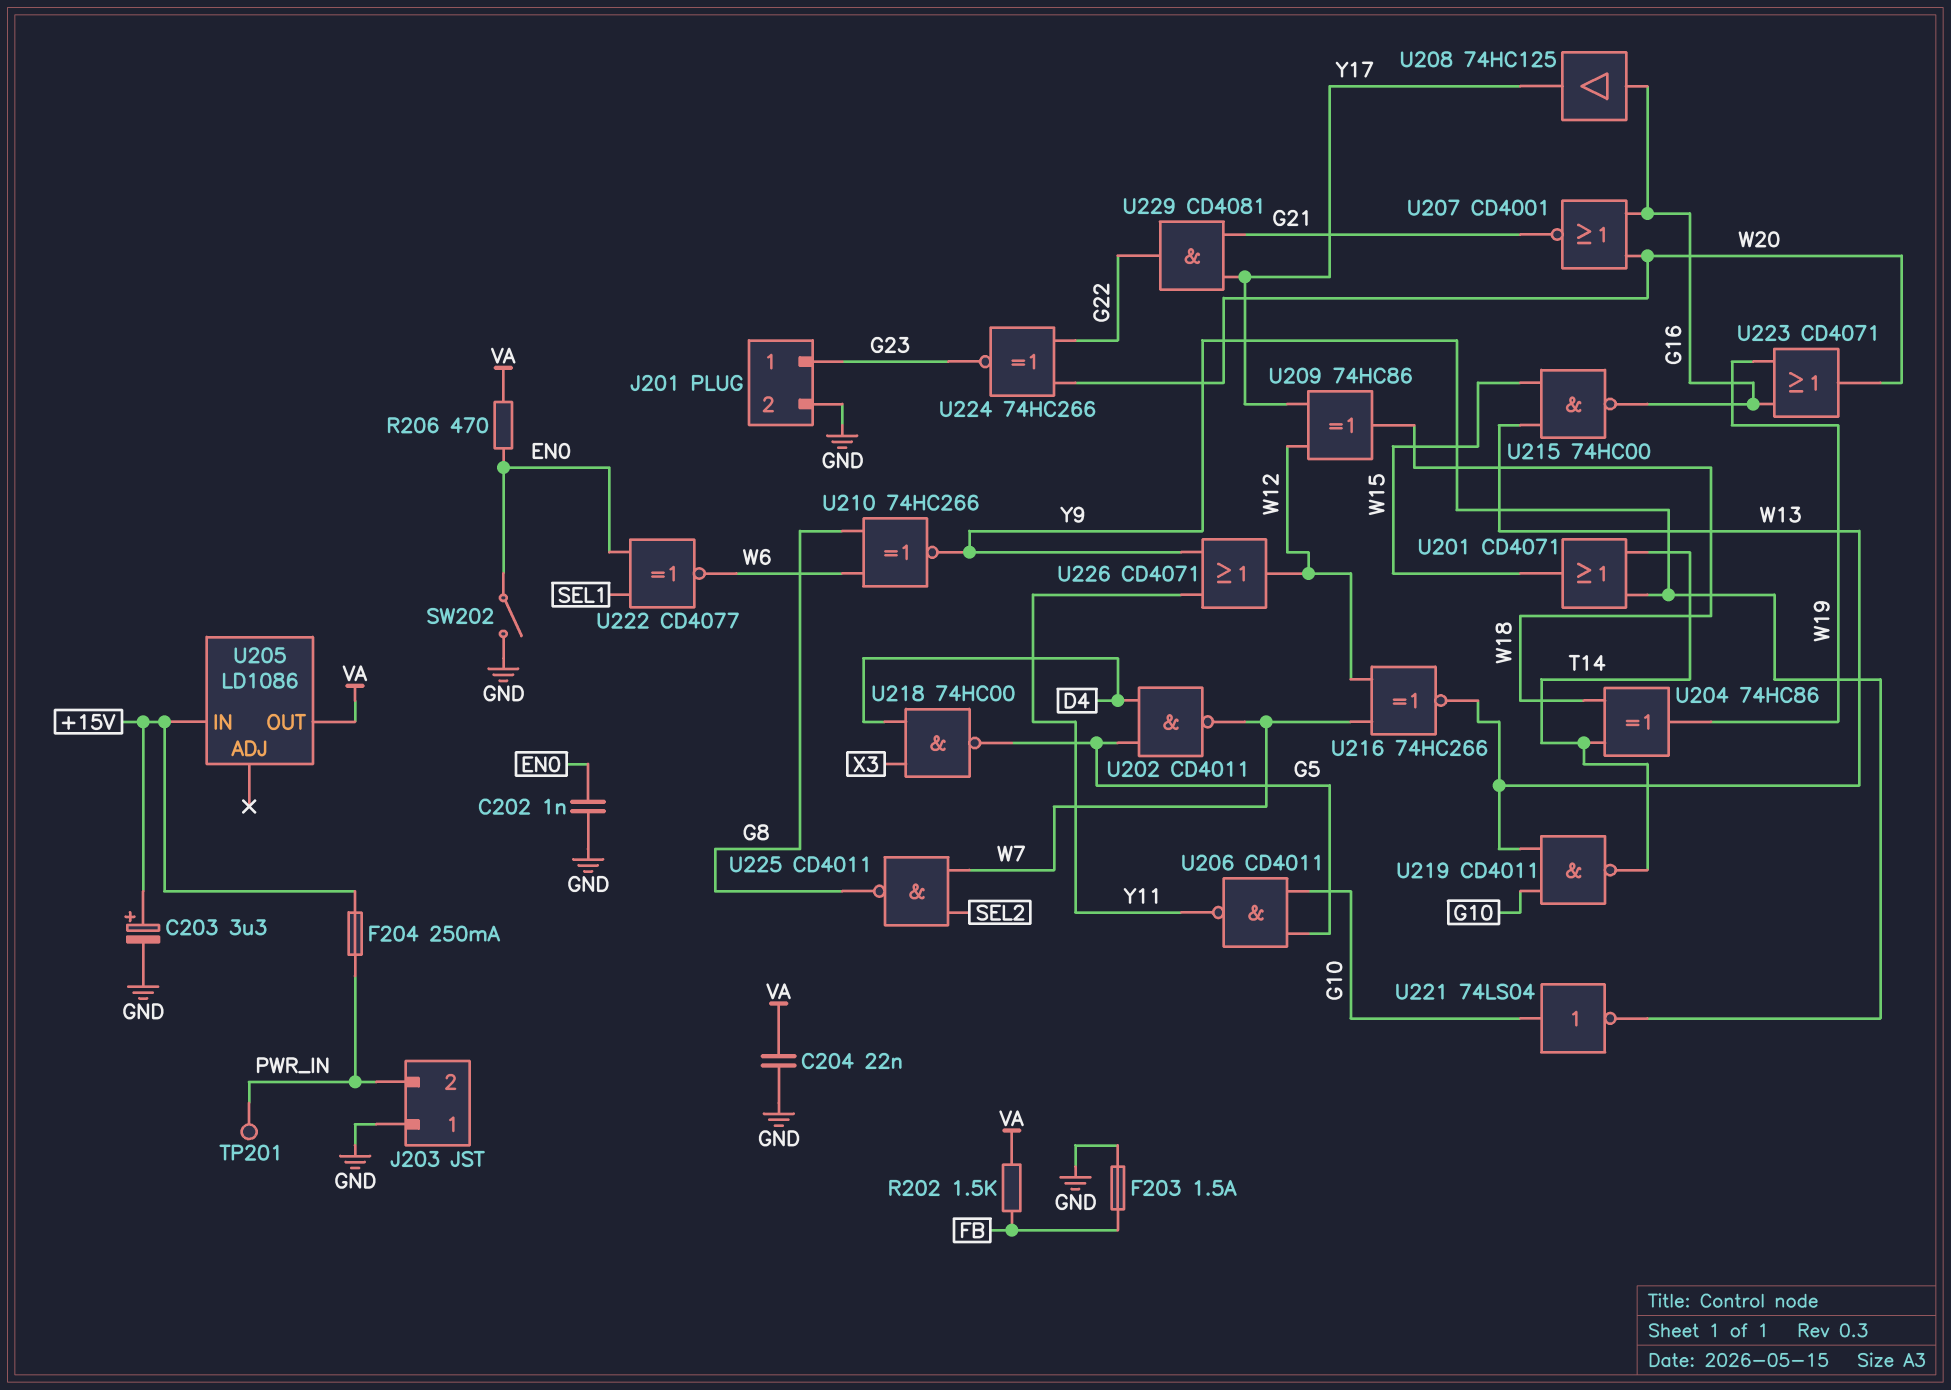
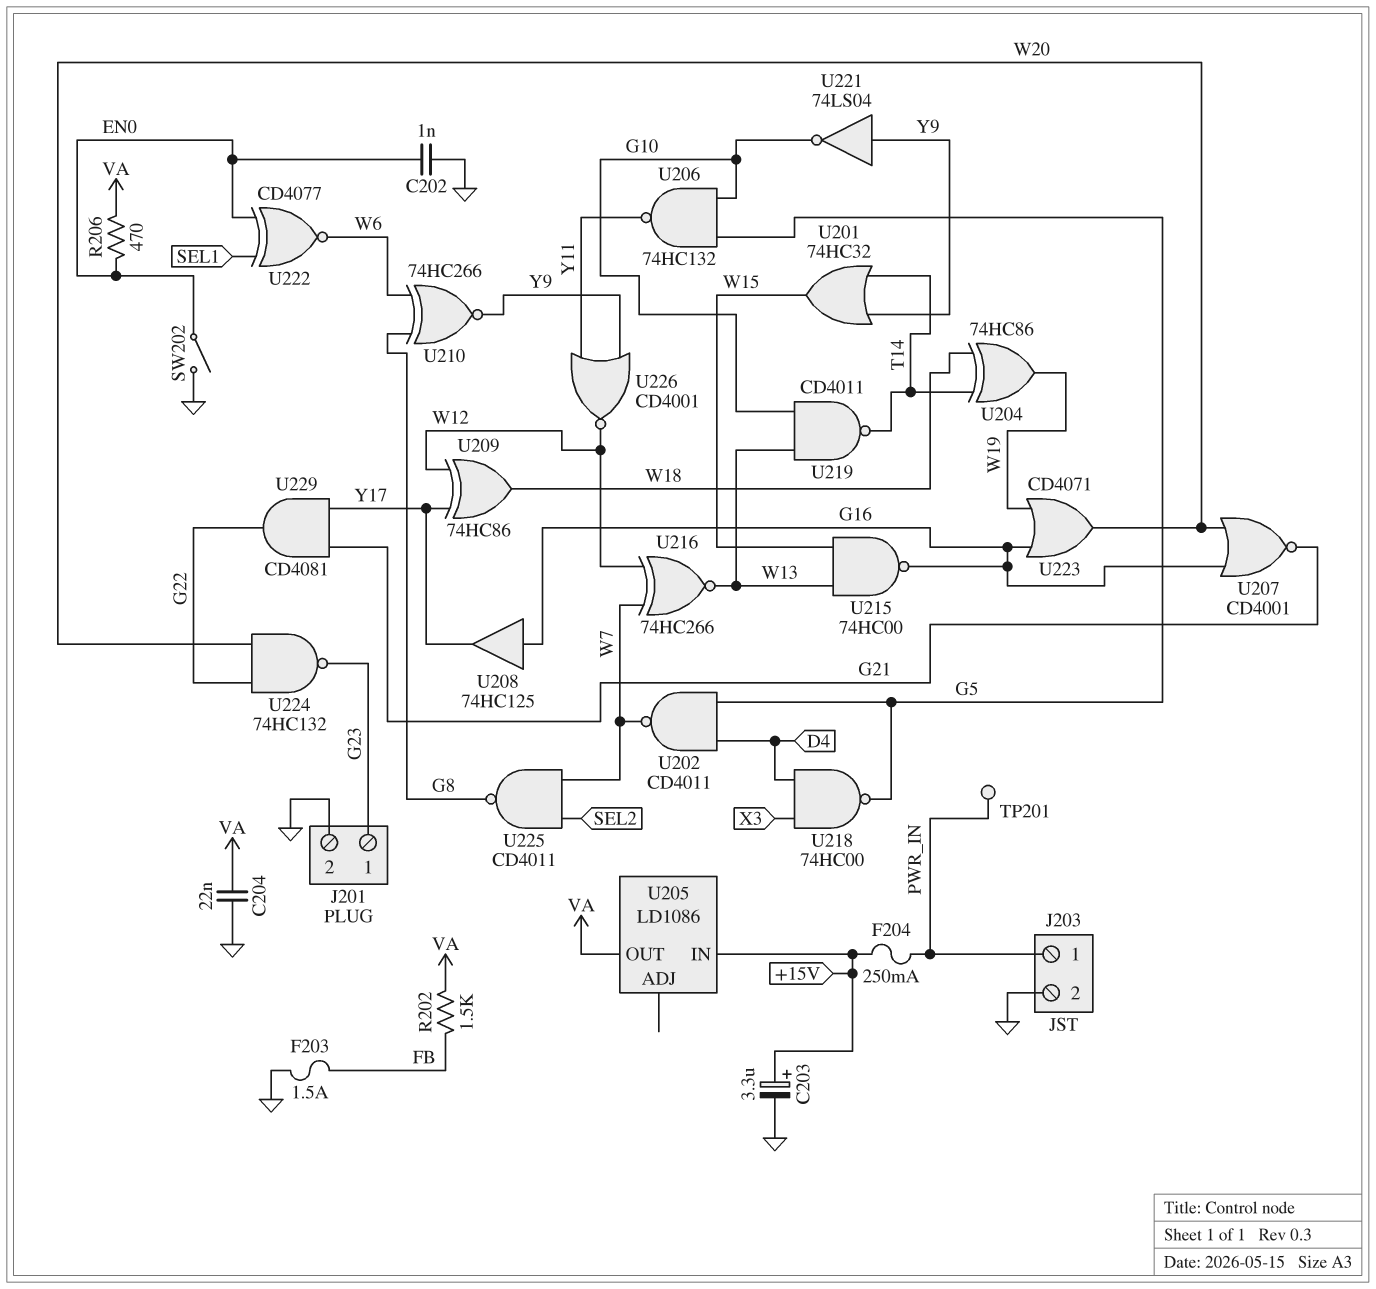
J203 pin 1: GND -> PWR_IN
J203 pin 2: PWR_IN -> GND
U201: OR CD4071 (in T14, in Y9, out W15) -> OR 74HC32 (in T14, in Y9, out W15)
U206: NAND CD4011 (in G5, in G10, out Y11) -> NAND 74HC132 (in G5, in G10, out Y11)
U221: NOT 74LS04 (in G10, out Y9) -> NOT 74LS04 (in Y9, out G10)
U224: XNOR 74HC266 (in G22, in W20, out G23) -> NAND 74HC132 (in G22, in W20, out G23)
U226: OR CD4071 (in Y9, in Y11, out W12) -> NOR CD4001 (in Y9, in Y11, out W12)

